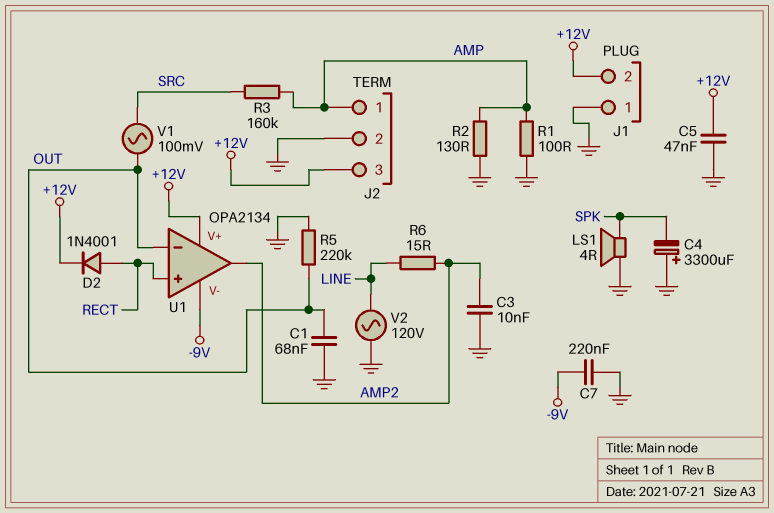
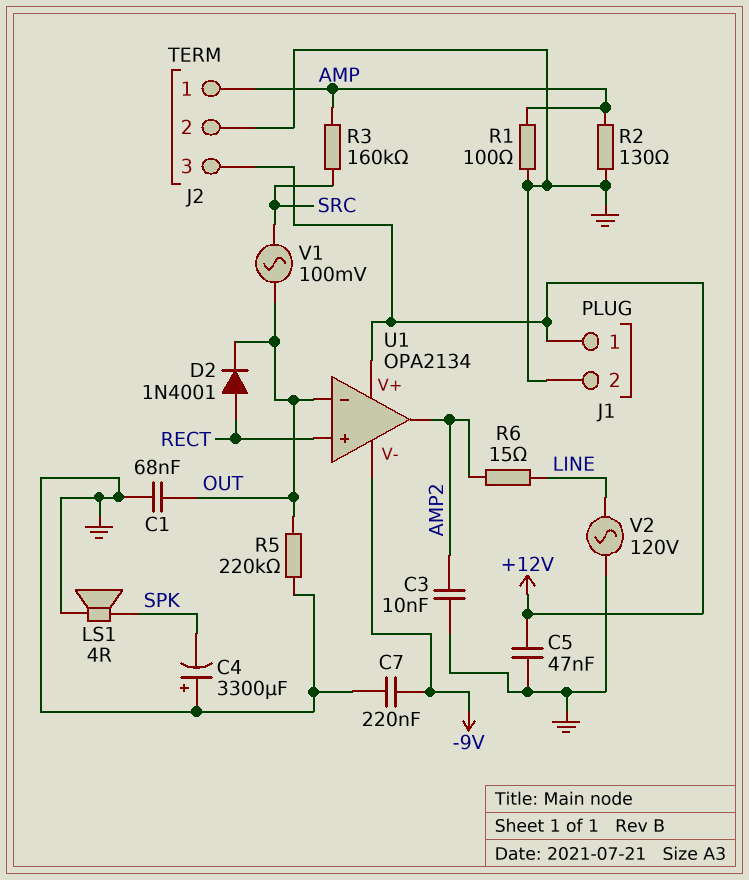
D2: diode 1N4001 (A RECT, K +12V) -> diode 1N4001 (A RECT, K OUT)
J1 pin 1: GND -> +12V
J1 pin 2: +12V -> GND

